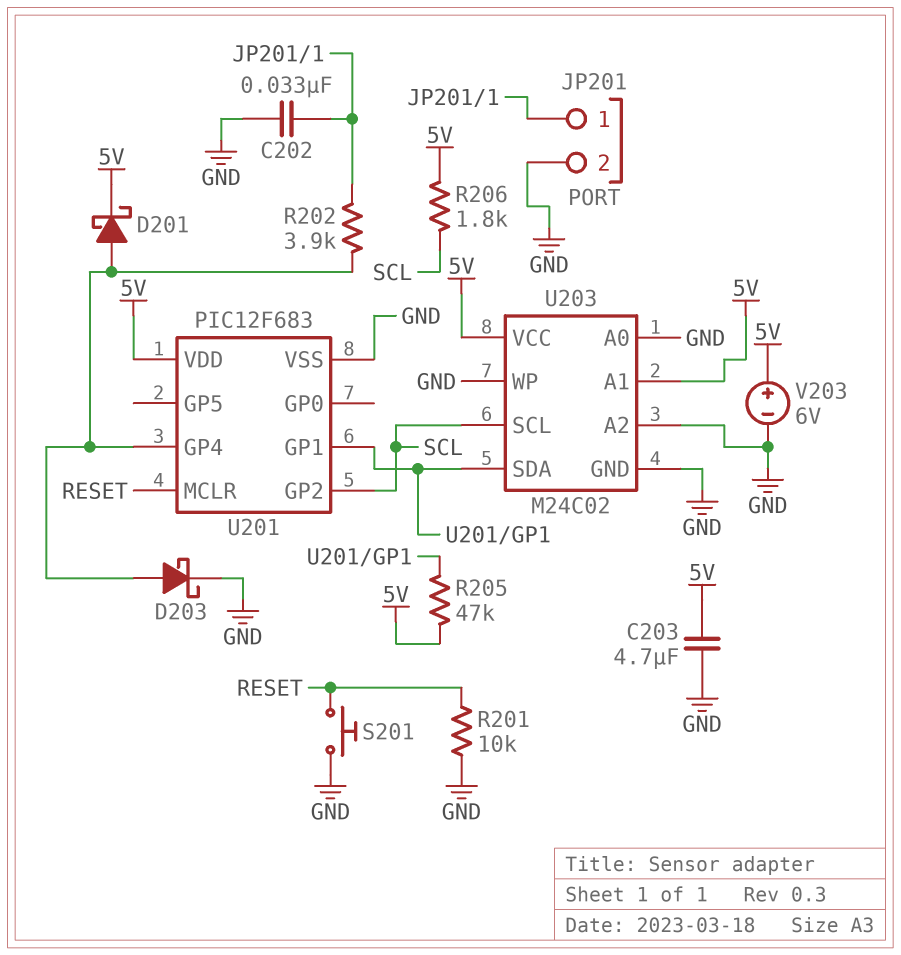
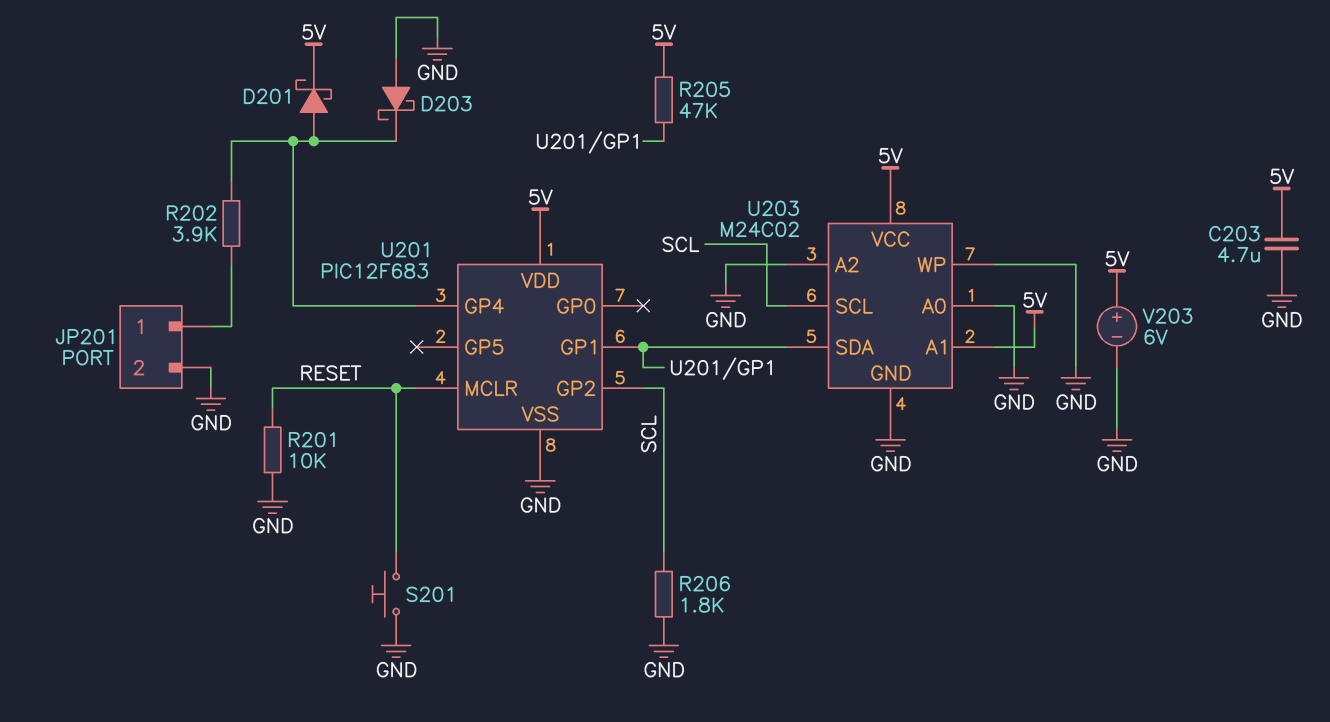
C202: 33nF (GND, JP201/1) -> none
D203: schottky (A U201/GP4, K GND) -> schottky (A GND, K U201/GP4)
R206: 1.8k (5V, SCL) -> 1.8k (GND, SCL)

